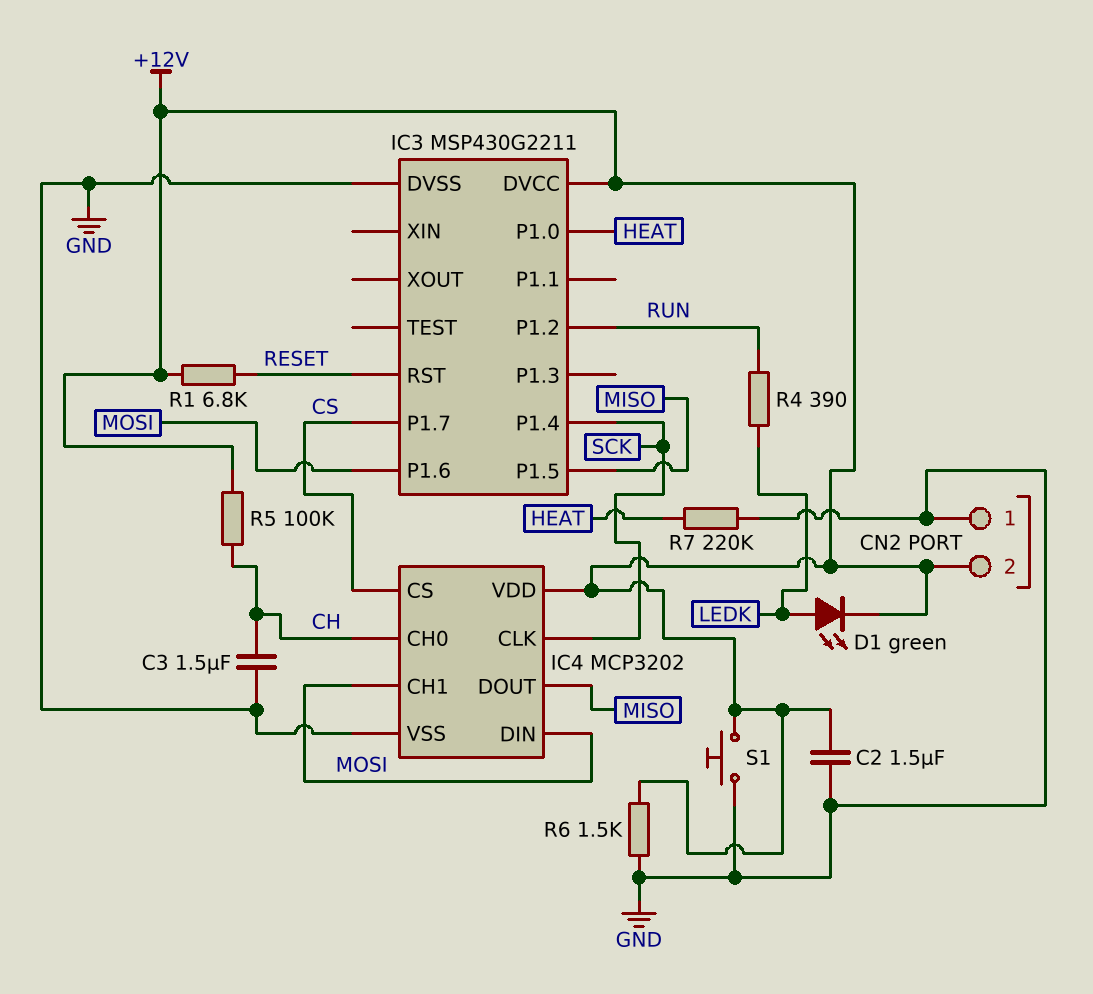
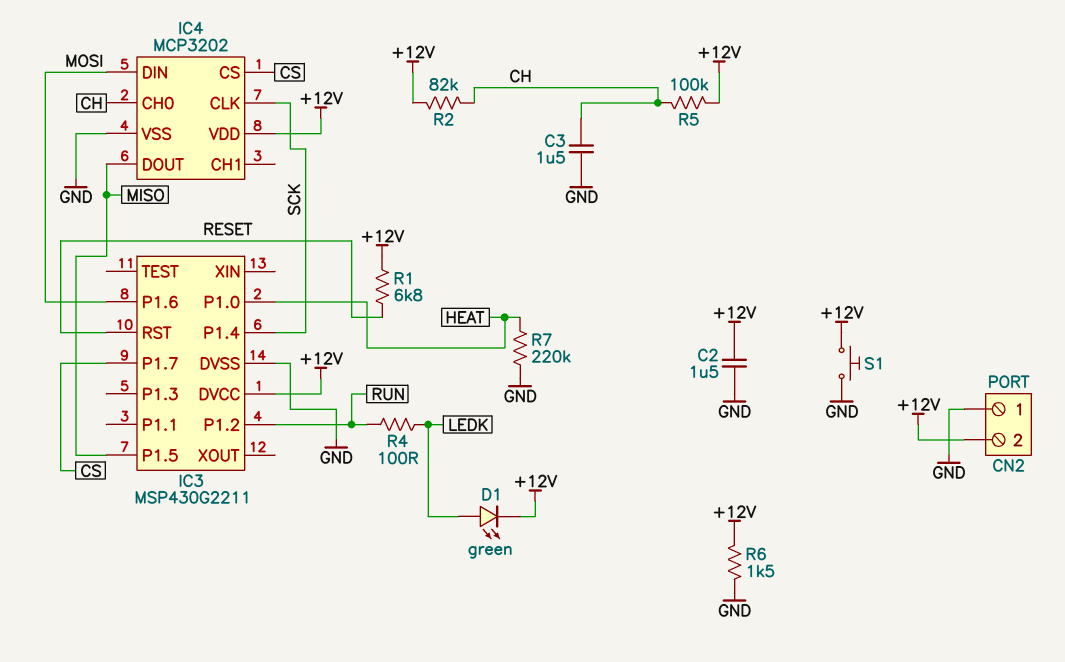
IC4 pin CH1: MOSI -> none
R2: none -> 82k (+12V, CH)
R4: 390 (LEDK, RUN) -> 100 (LEDK, RUN)

